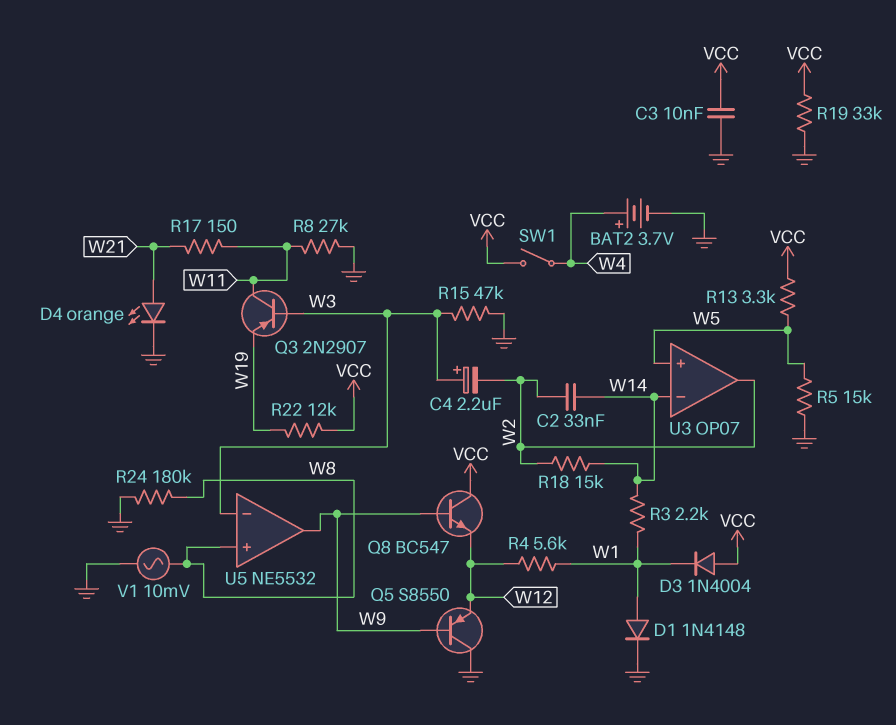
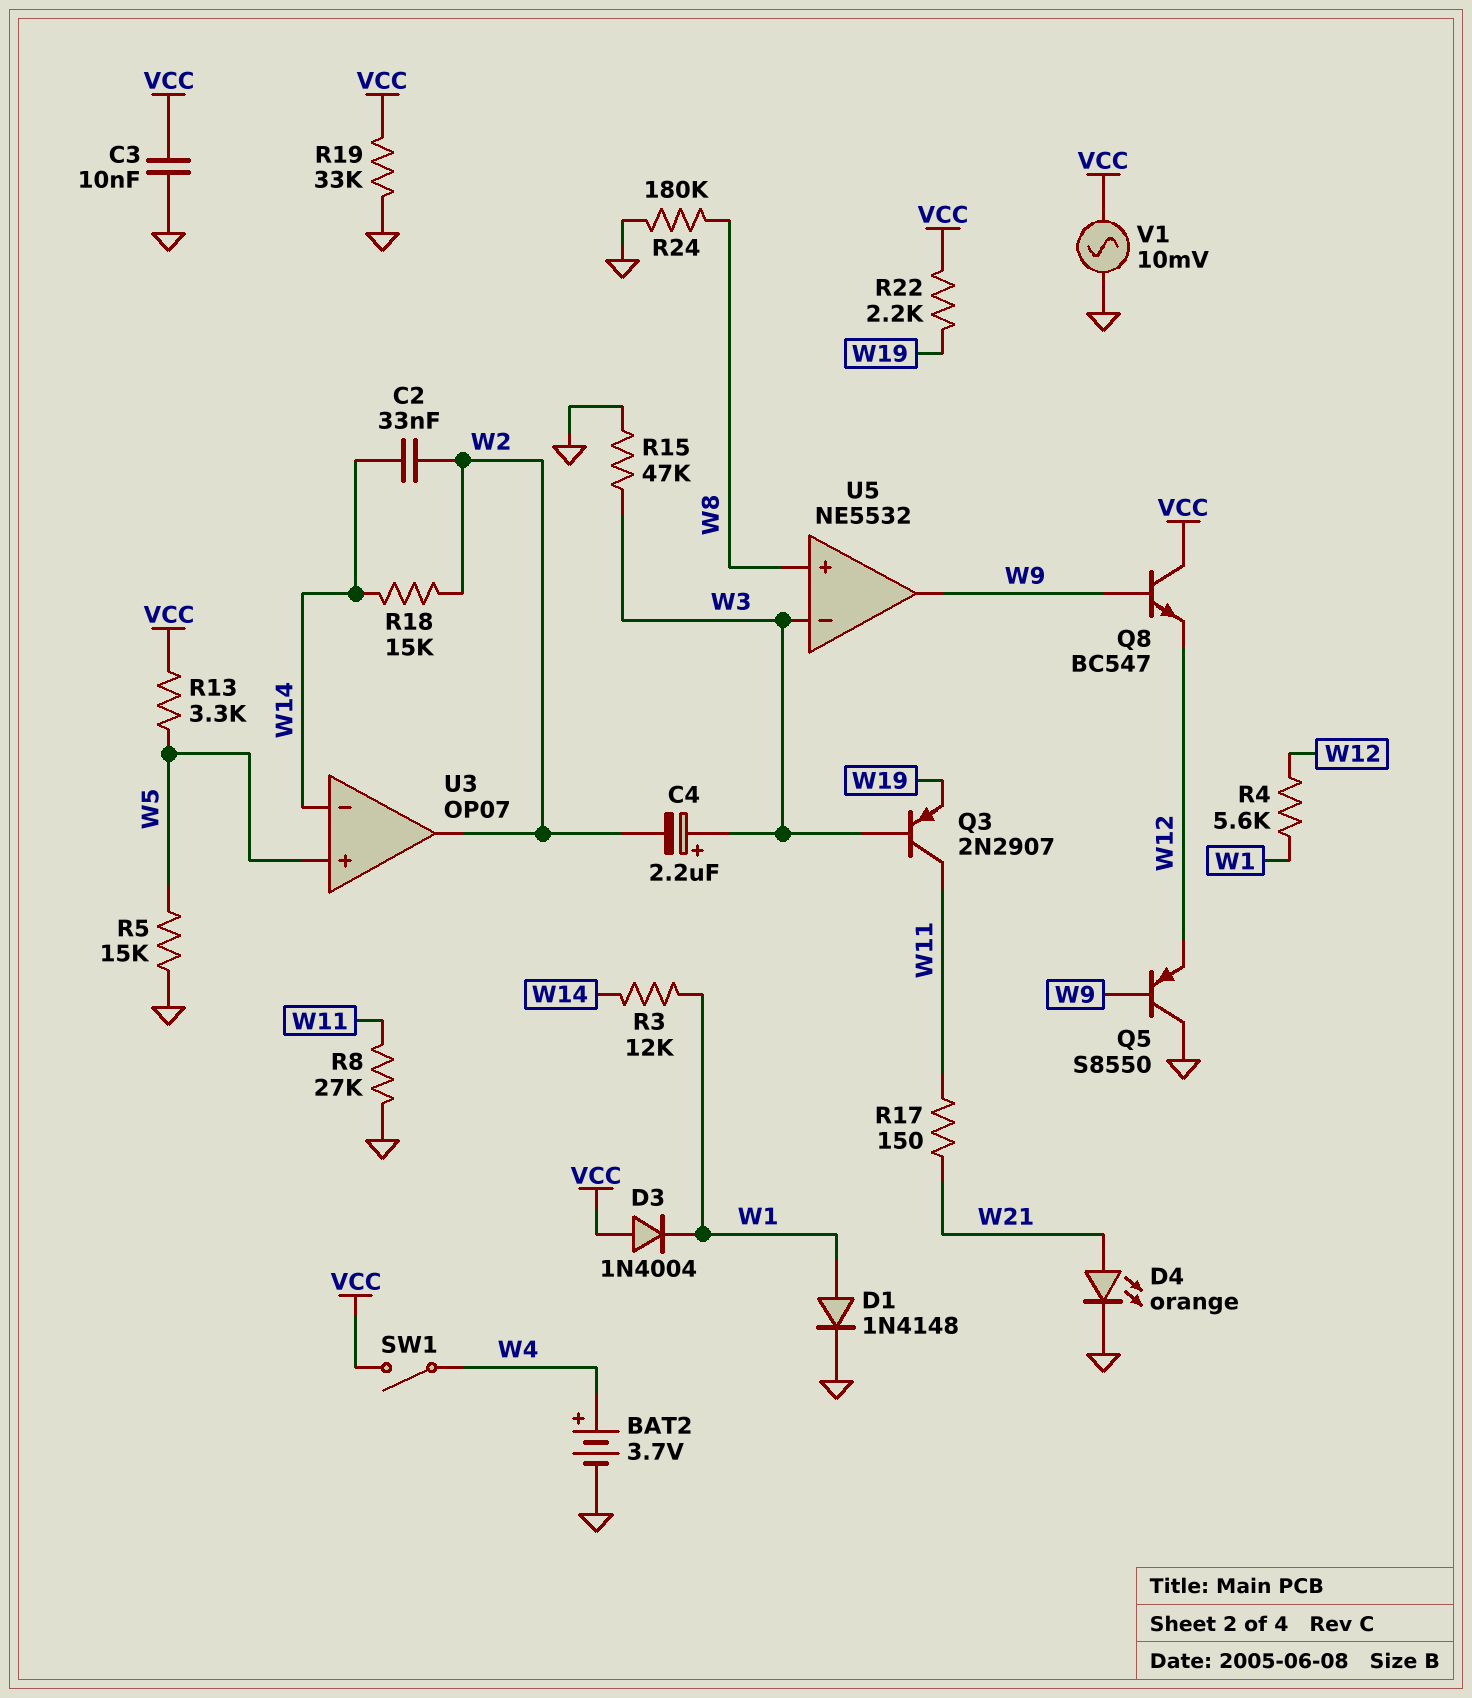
R3: 2.2k (W1, W14) -> 12k (W1, W14)
R22: 12k (VCC, W19) -> 2.2k (VCC, W19)
V1: AC 10mV (GND, W8) -> AC 10mV (GND, VCC)

